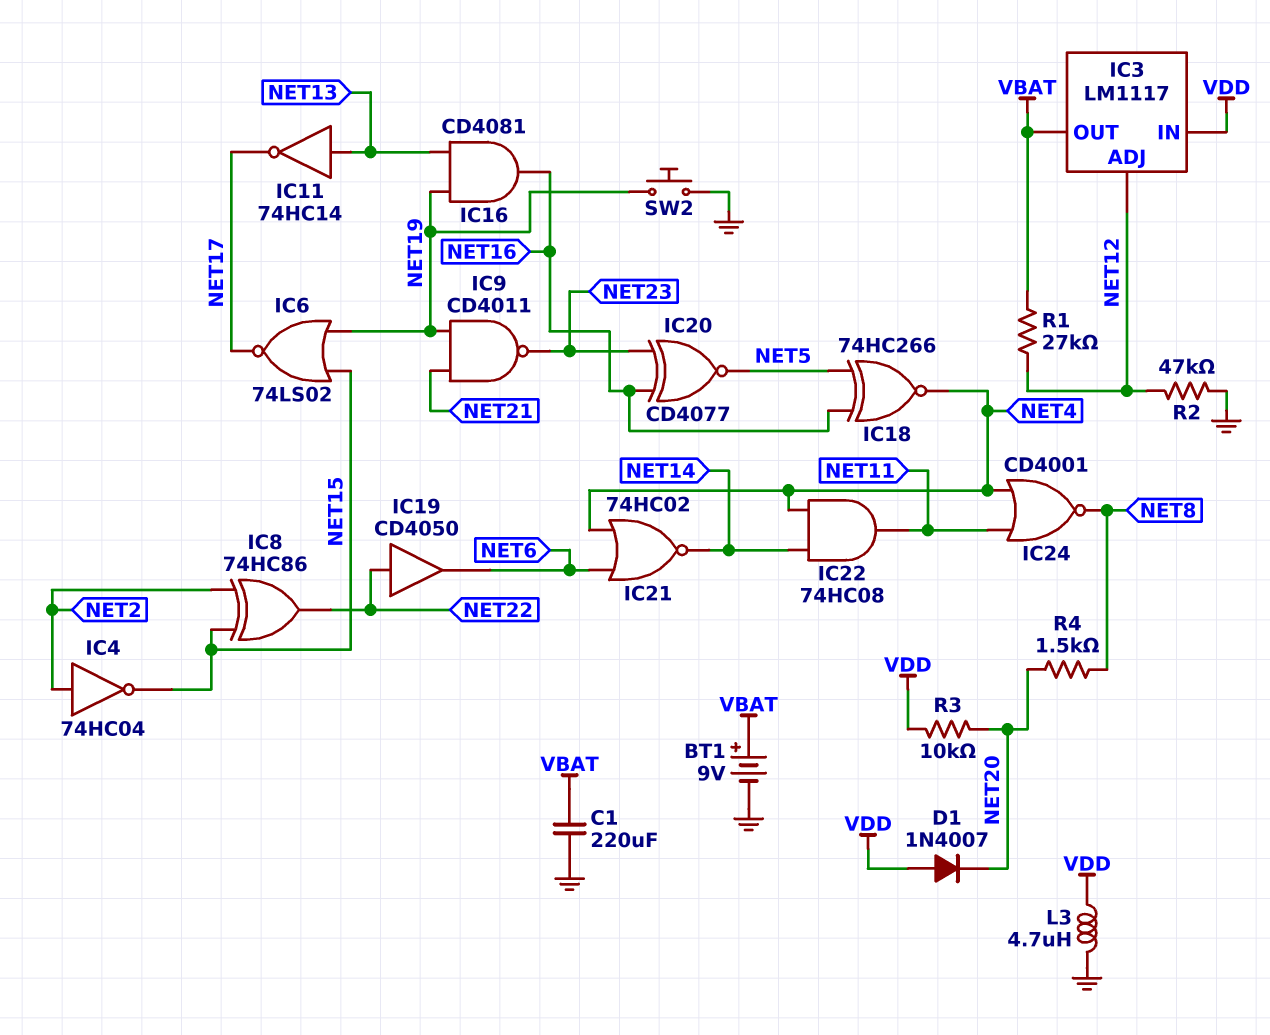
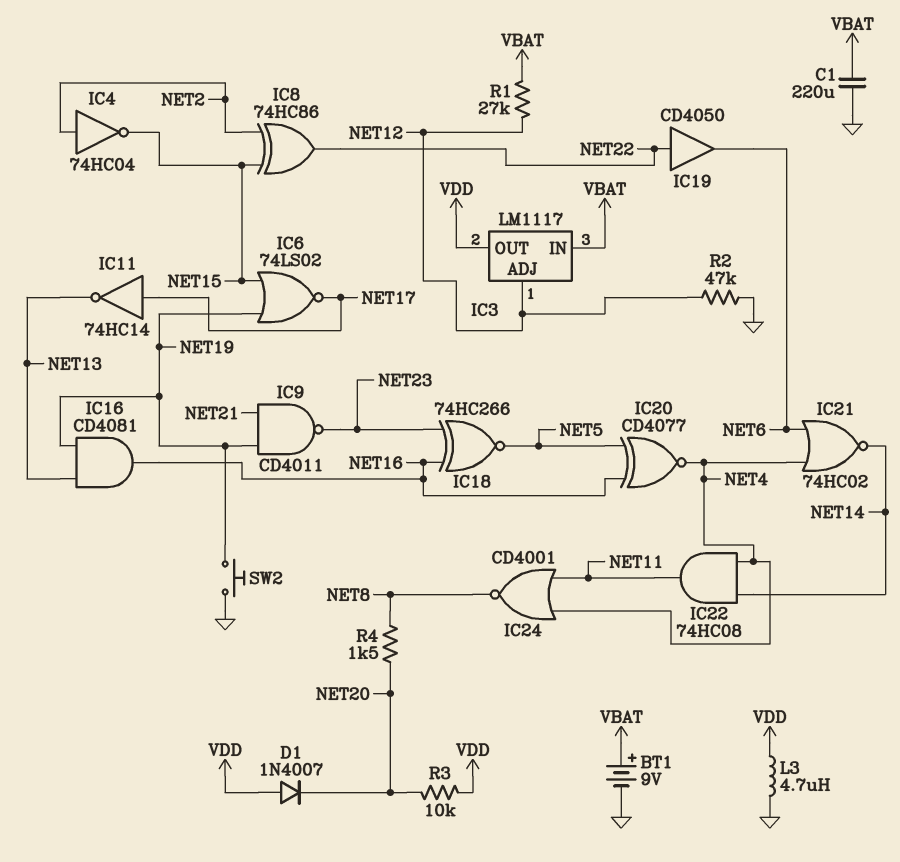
IC3 pin IN: VDD -> VBAT
IC3 pin OUT: VBAT -> VDD
IC11: NOT 74HC14 (in NET13, out NET17) -> NOT 74HC14 (in NET17, out NET13)
IC18: XNOR 74HC266 (in NET5, in NET16, out NET4) -> XNOR 74HC266 (in NET16, in NET23, out NET5)
IC20: XNOR CD4077 (in NET16, in NET23, out NET5) -> XNOR CD4077 (in NET5, in NET16, out NET4)

